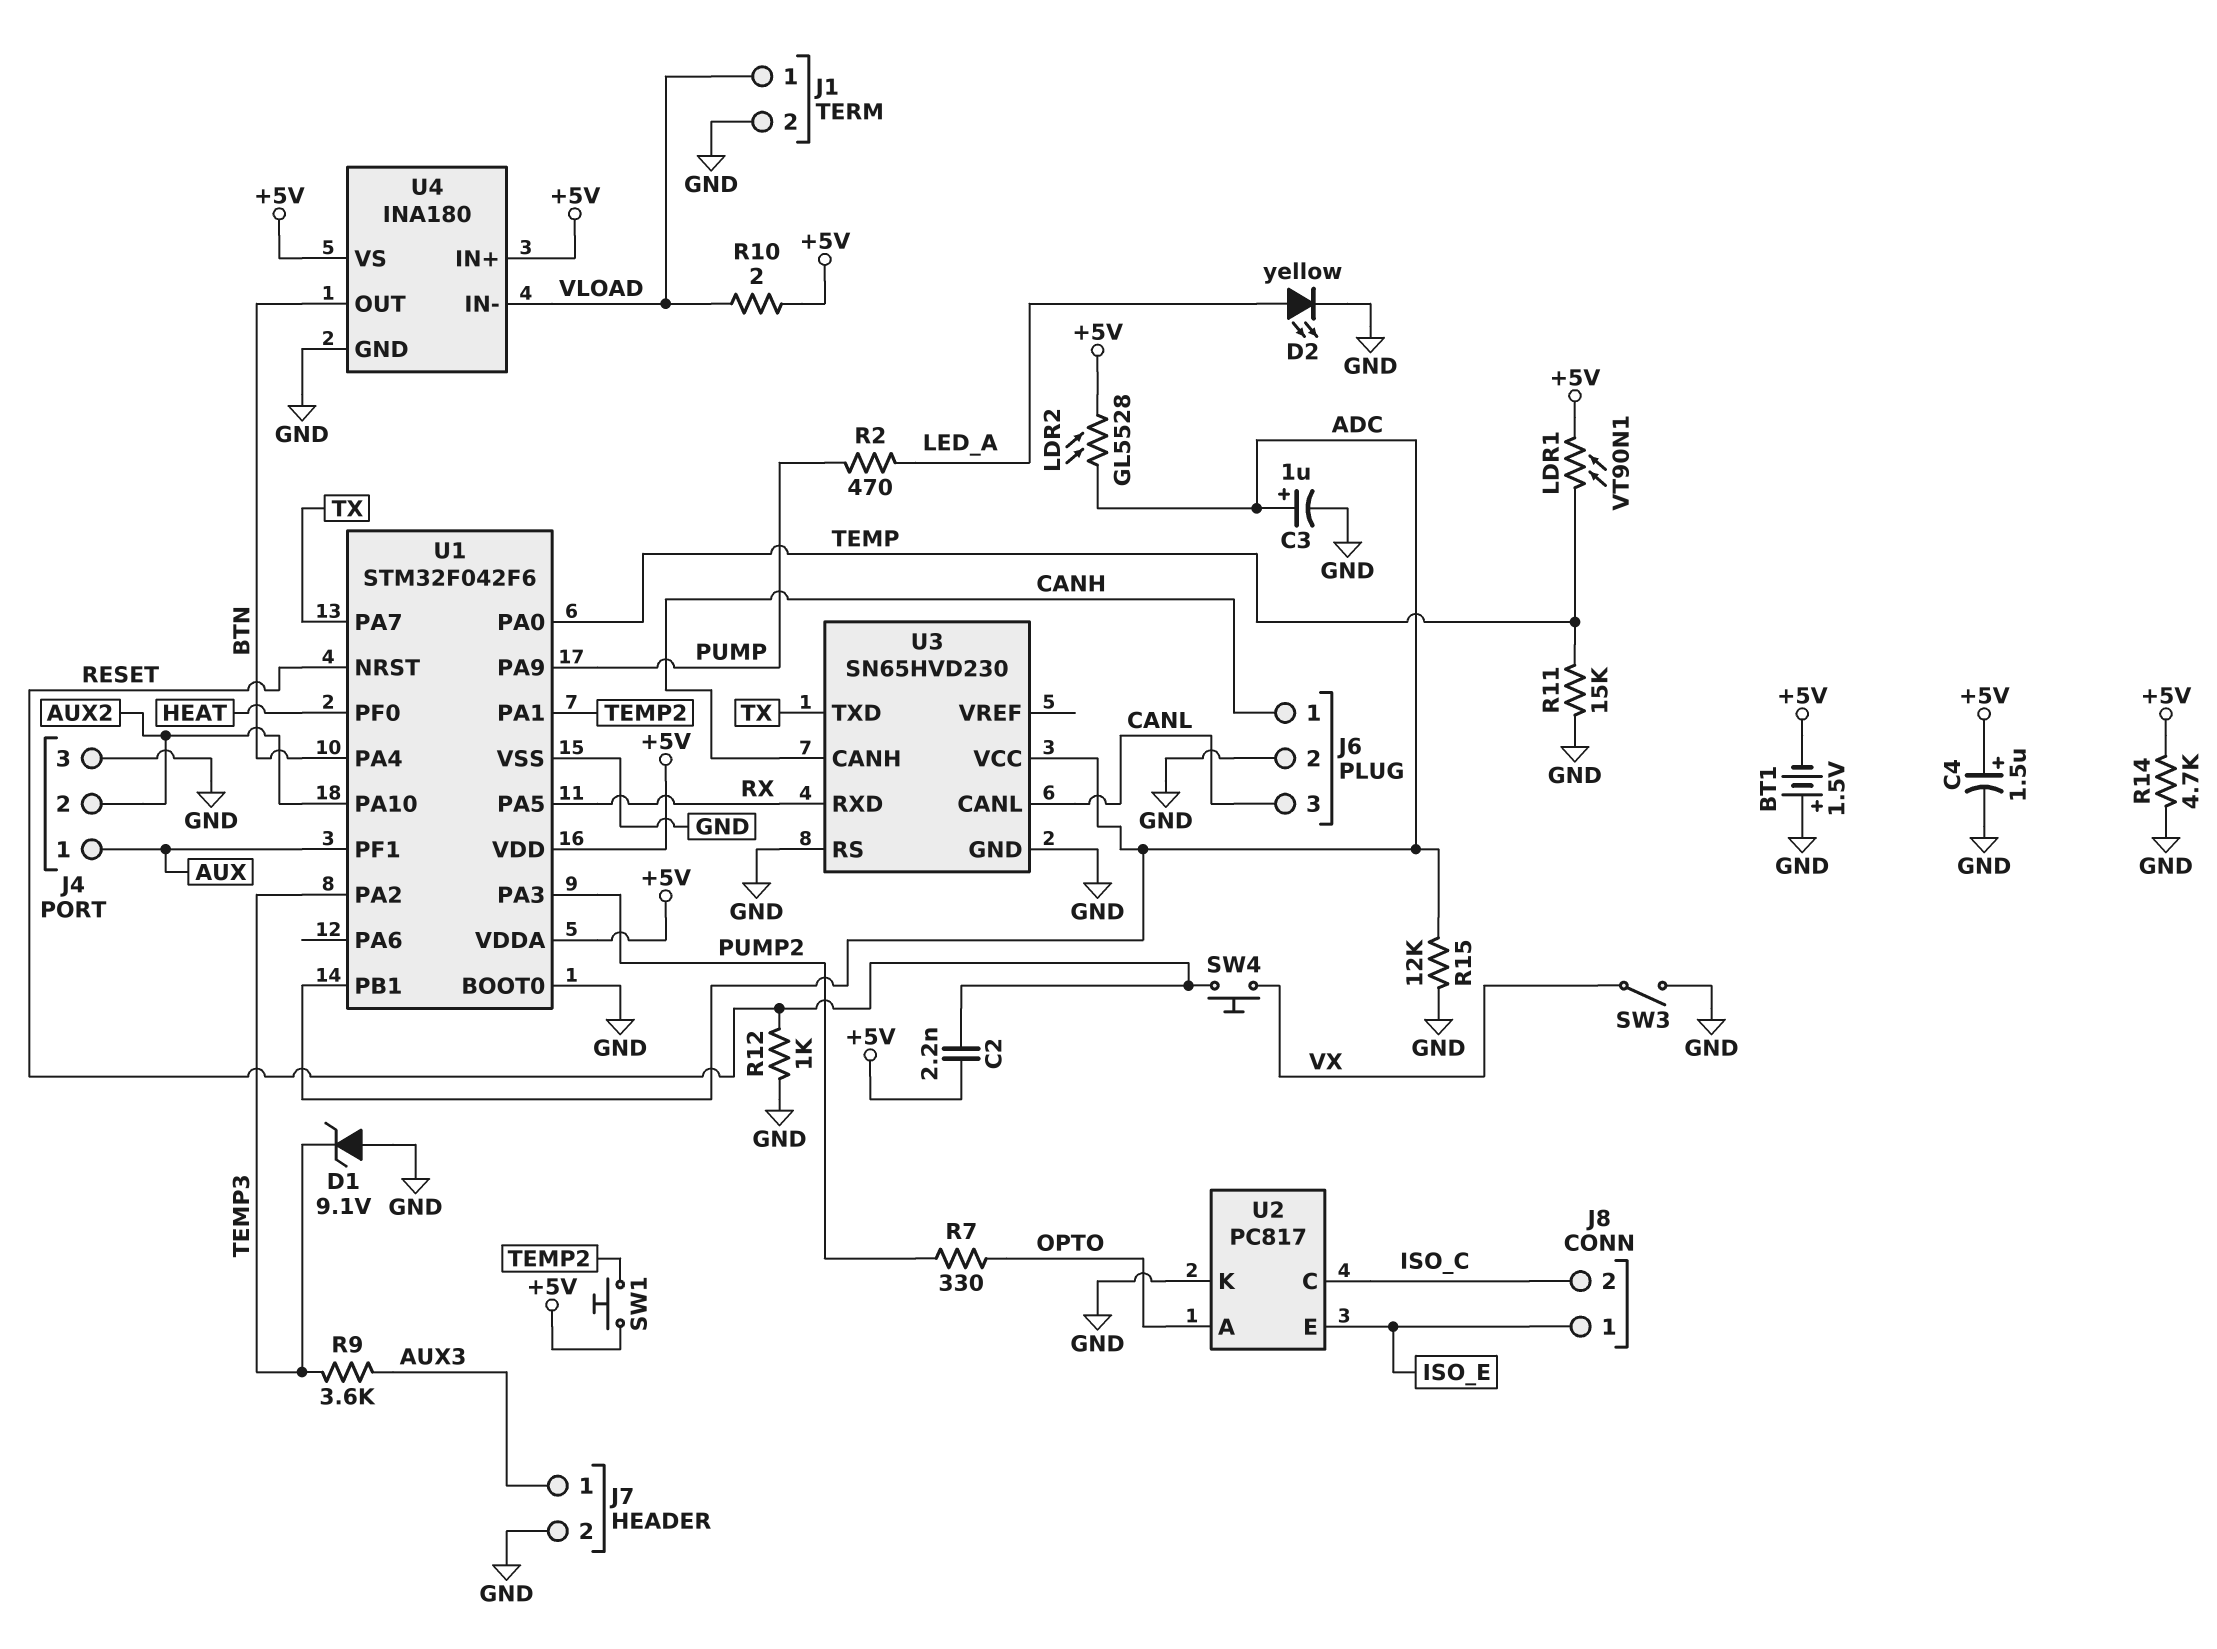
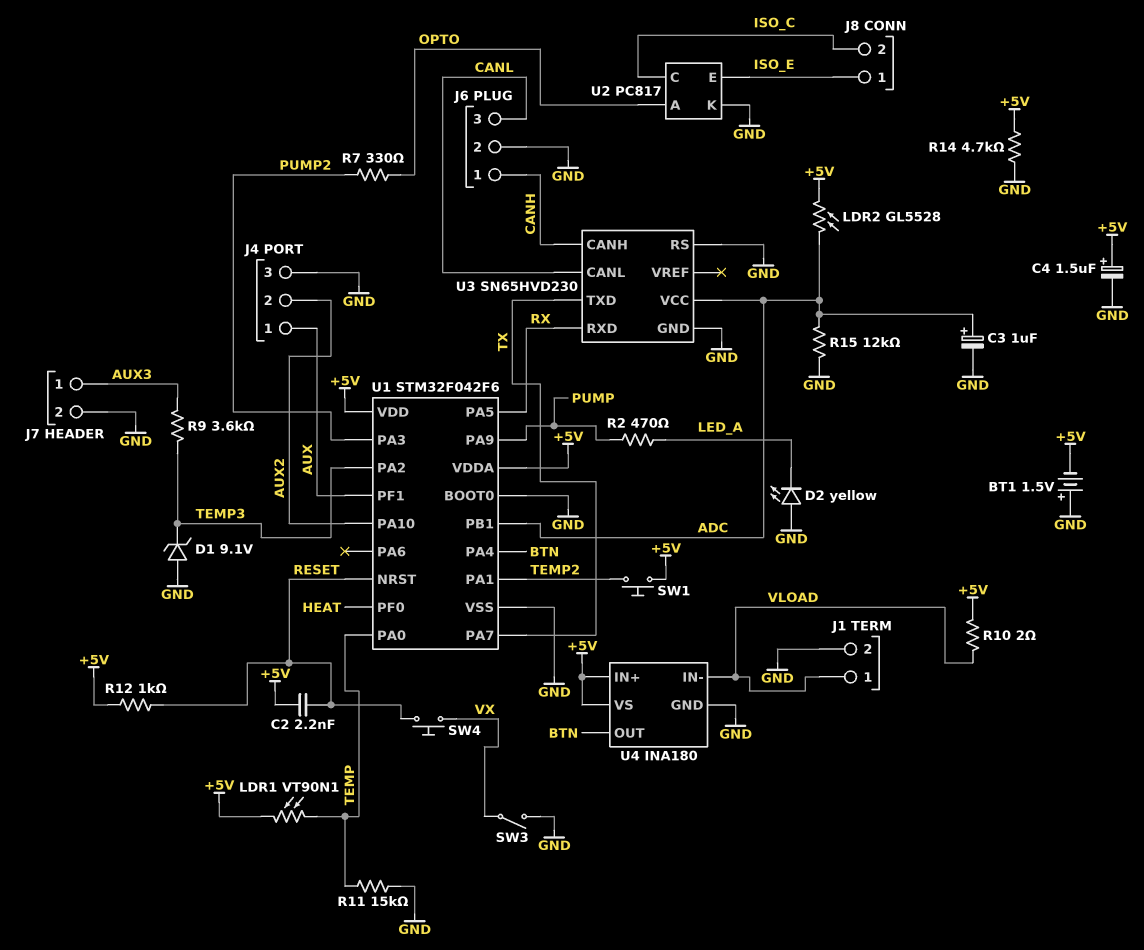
D2: LED yellow (A LED_A, K GND) -> LED yellow (A GND, K LED_A)
R12: 1k (GND, RESET) -> 1k (+5V, RESET)

